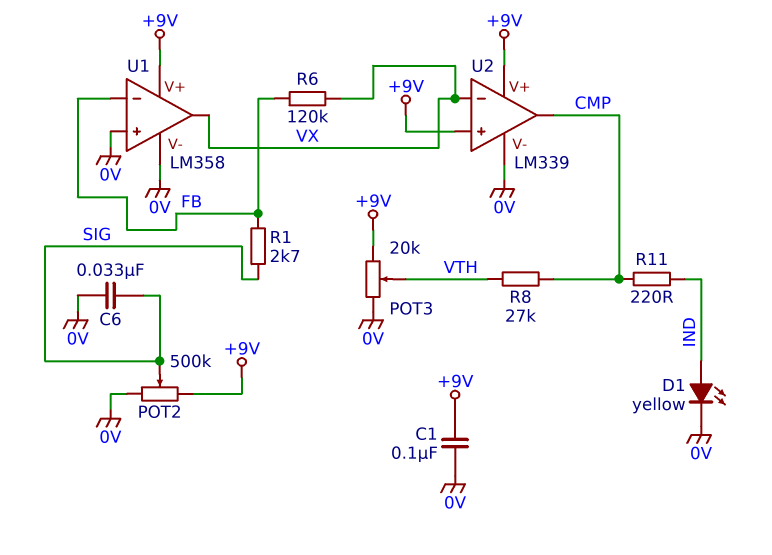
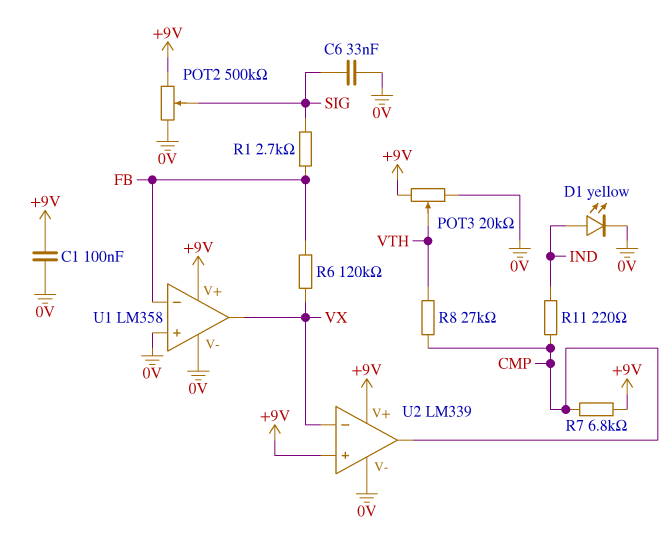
R7: none -> 6.8k (+9V, CMP)

